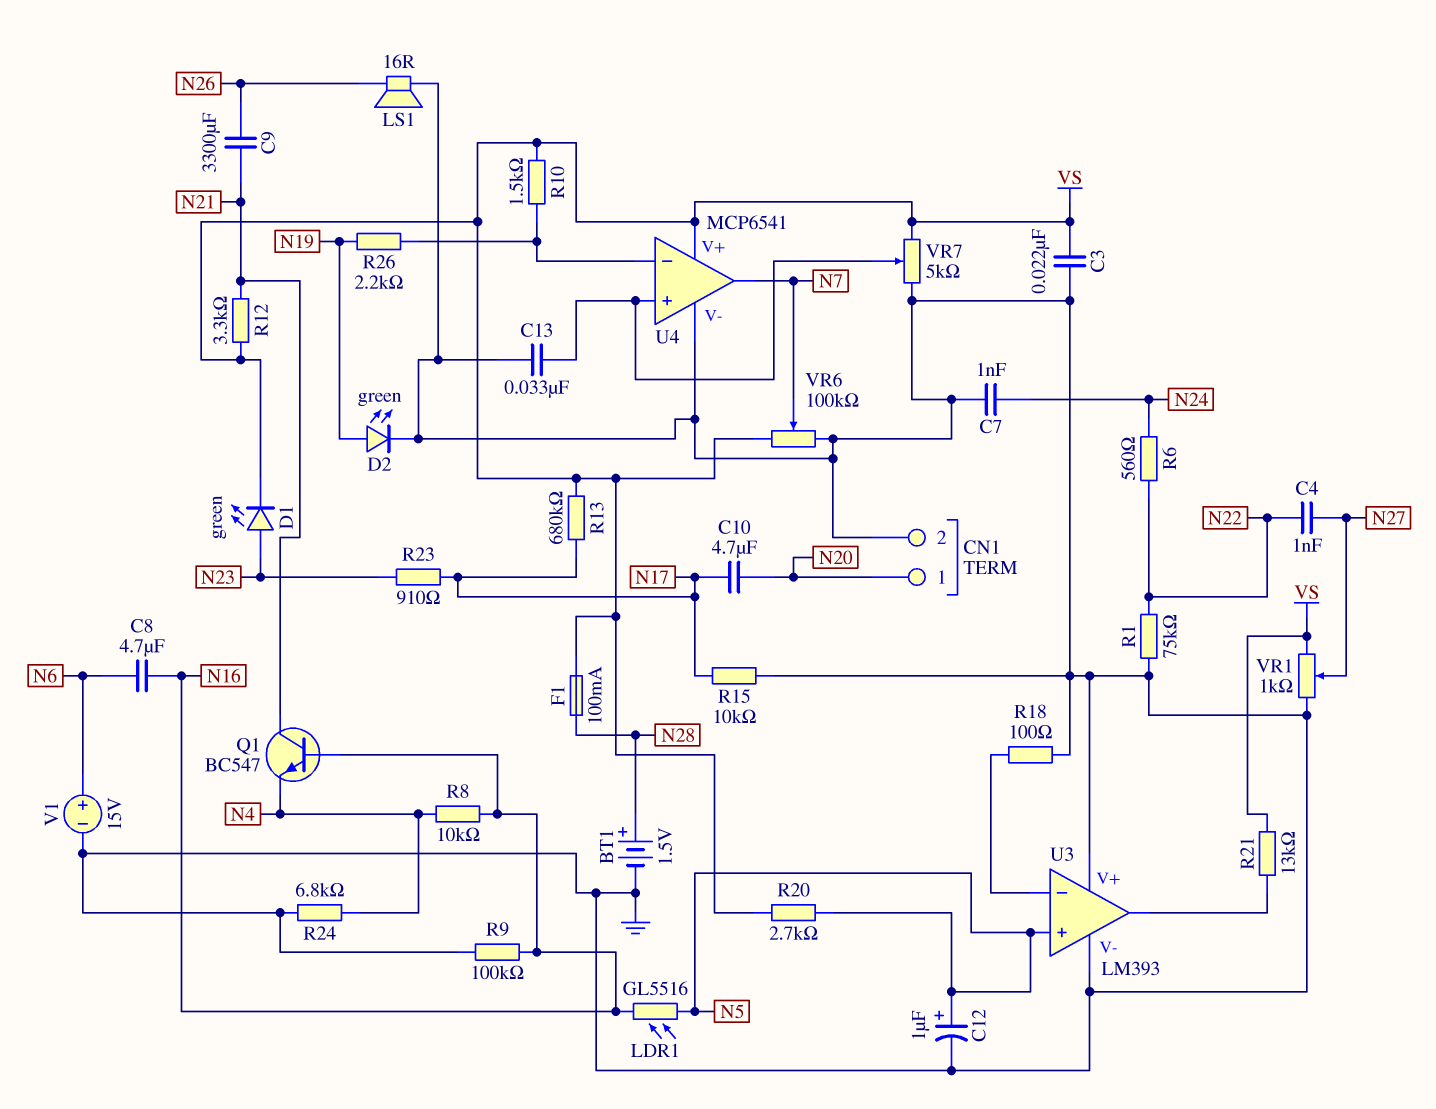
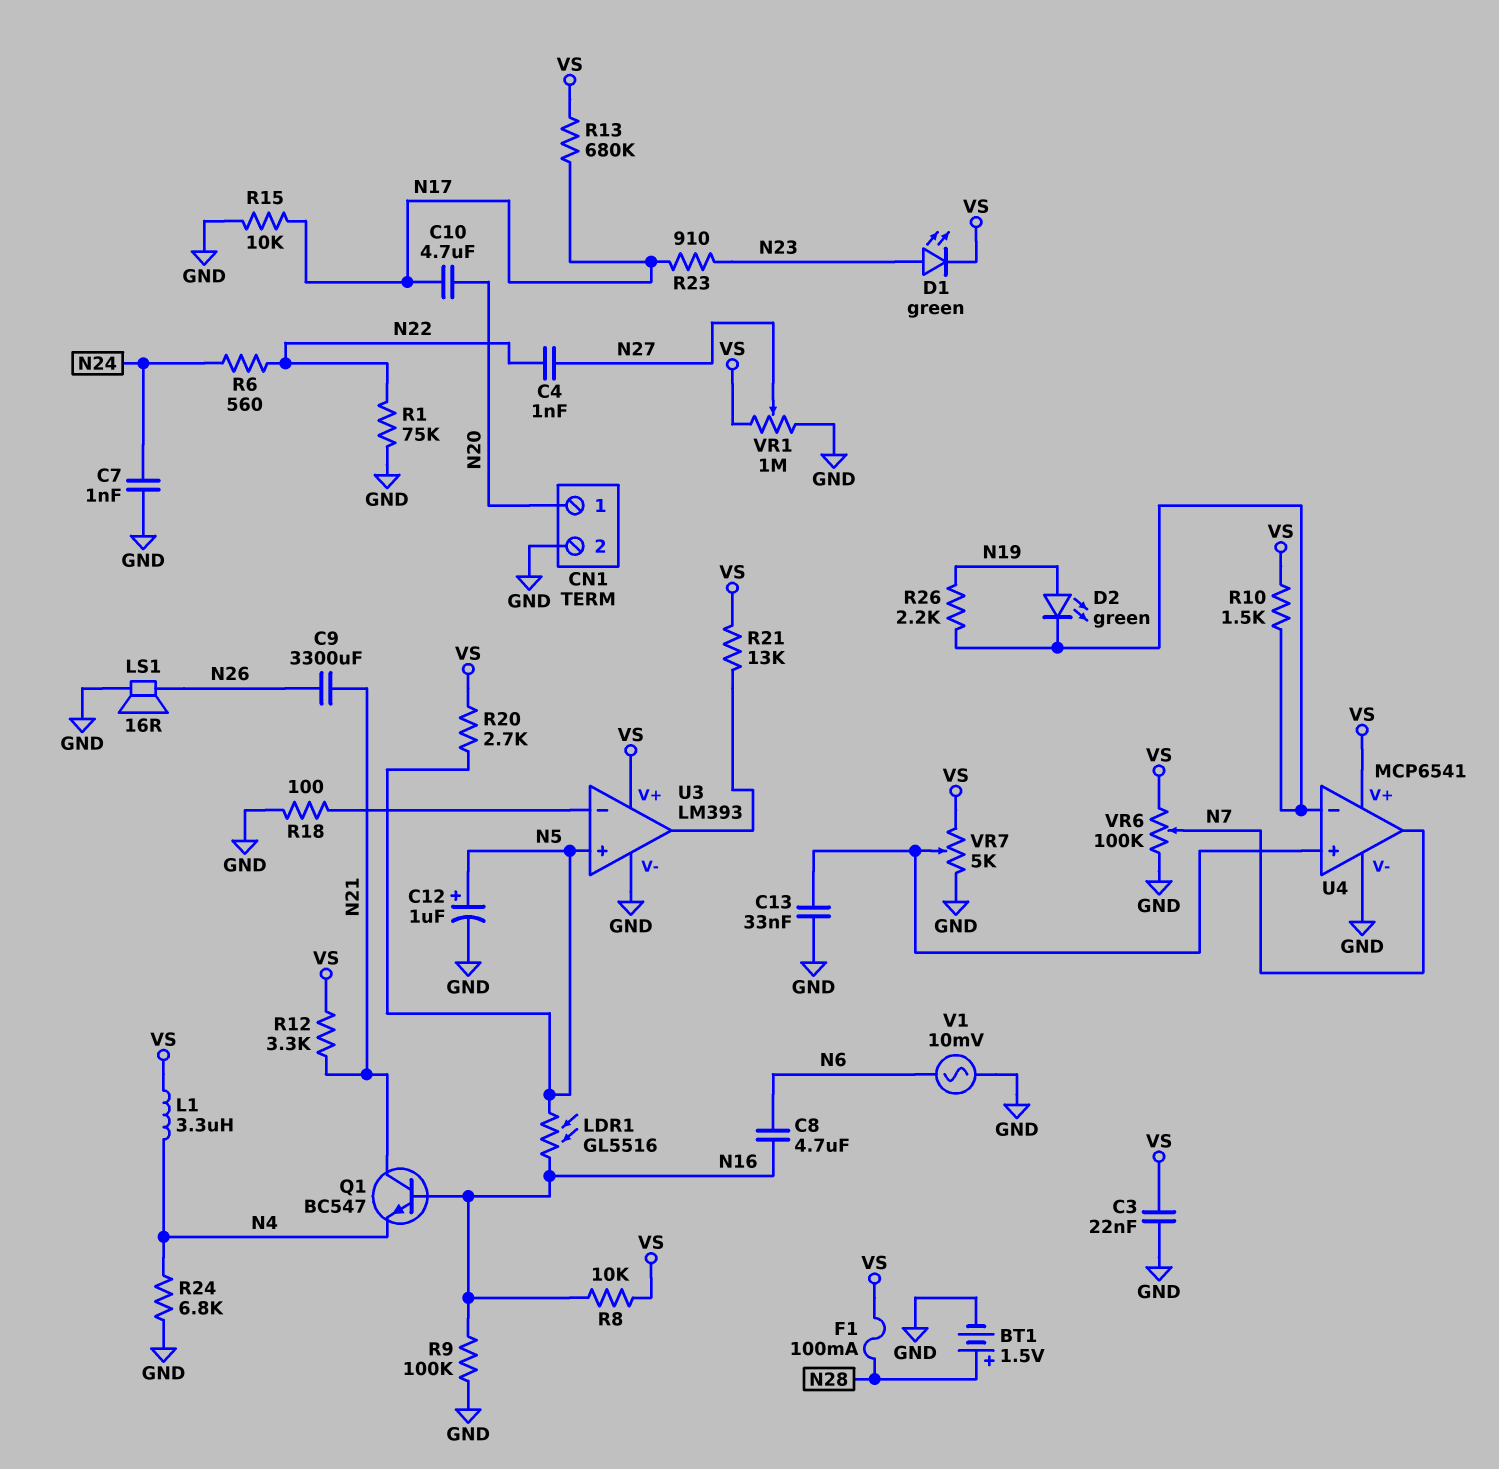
D2: LED green (A N19, K GND) -> LED green (A N19, K U4/in-)
L1: none -> 3.3uH (N4, VS)
R8: 10k (N4, N16) -> 10k (N16, VS)
U3 pin V+: GND -> VS
V1: 15V (plus N6, minus GND) -> AC 10mV (GND, N6)
VR1: 1k (GND, VS, wiper N27) -> 1M (GND, VS, wiper N27)

